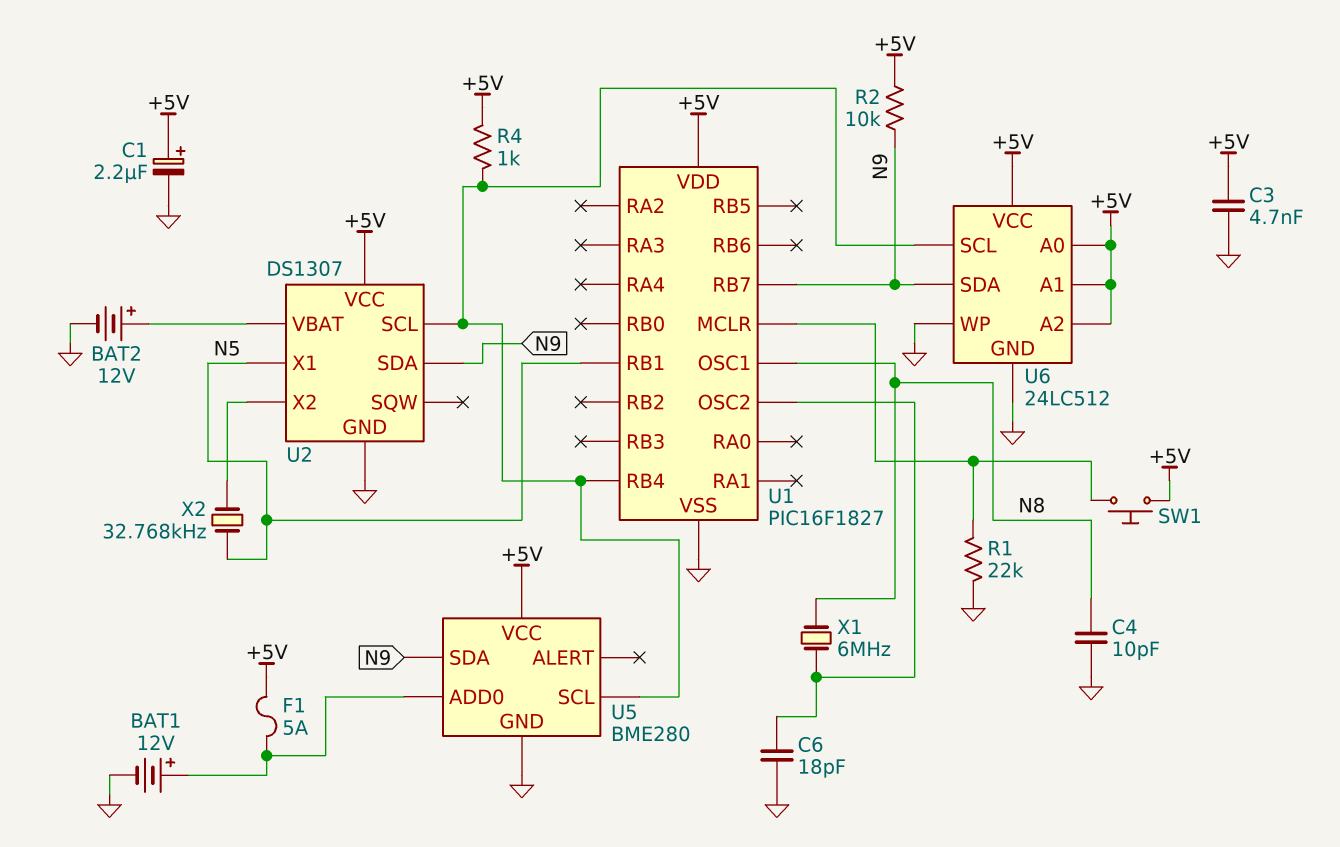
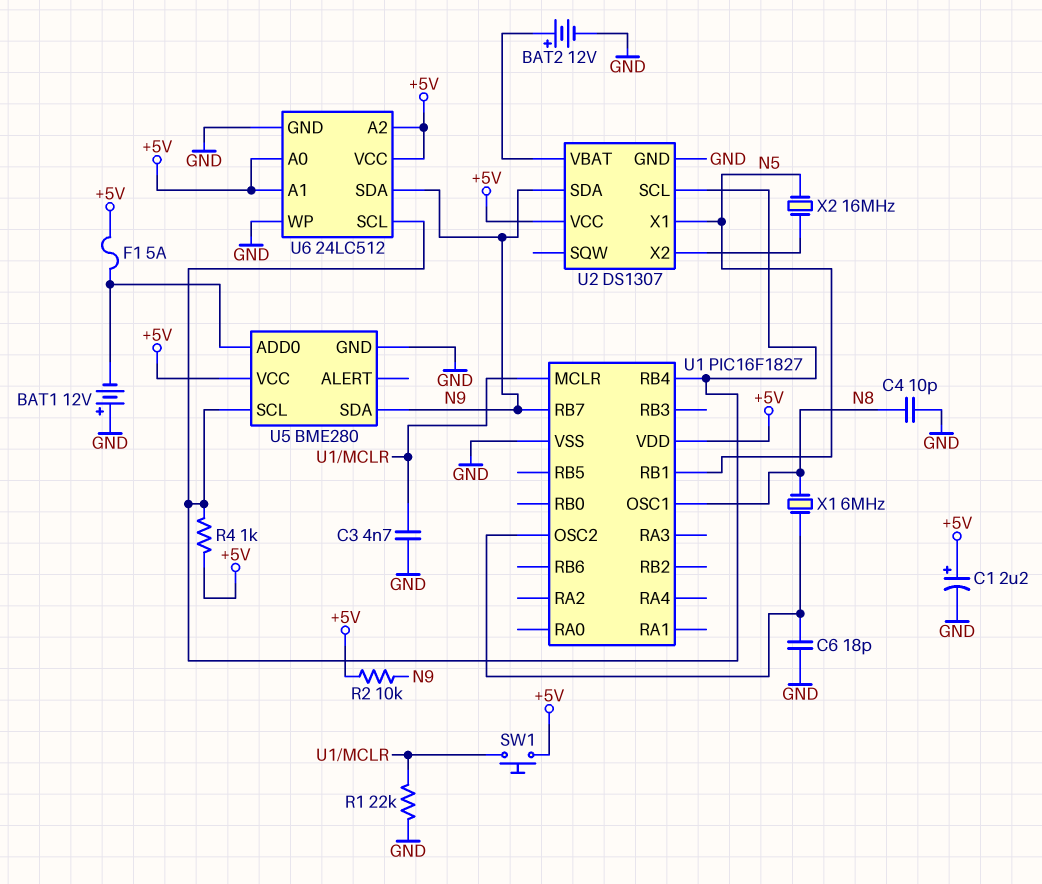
BAT1: 12V (plus U5/ADD0, minus GND) -> 12V (plus GND, minus U5/ADD0)
C3: 4.7nF (+5V, GND) -> 4.7nF (GND, U1/MCLR)
X2: 32.768kHz (N5, U2/X2) -> 16MHz (N5, U2/X2)

